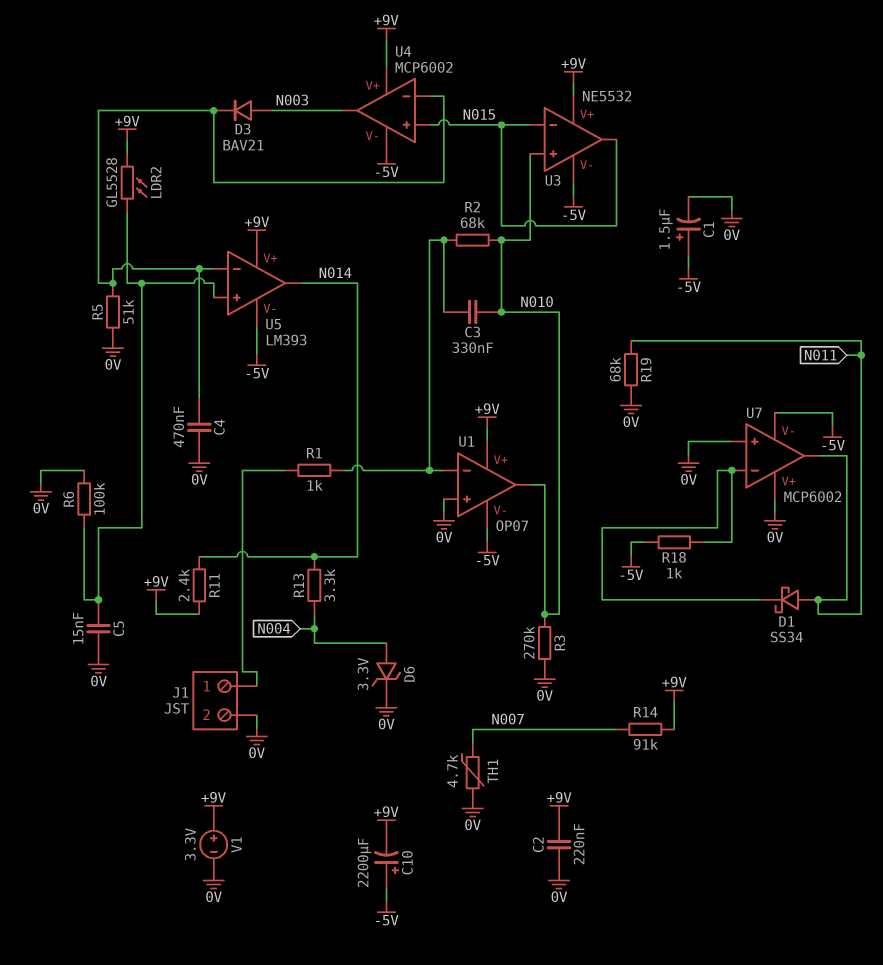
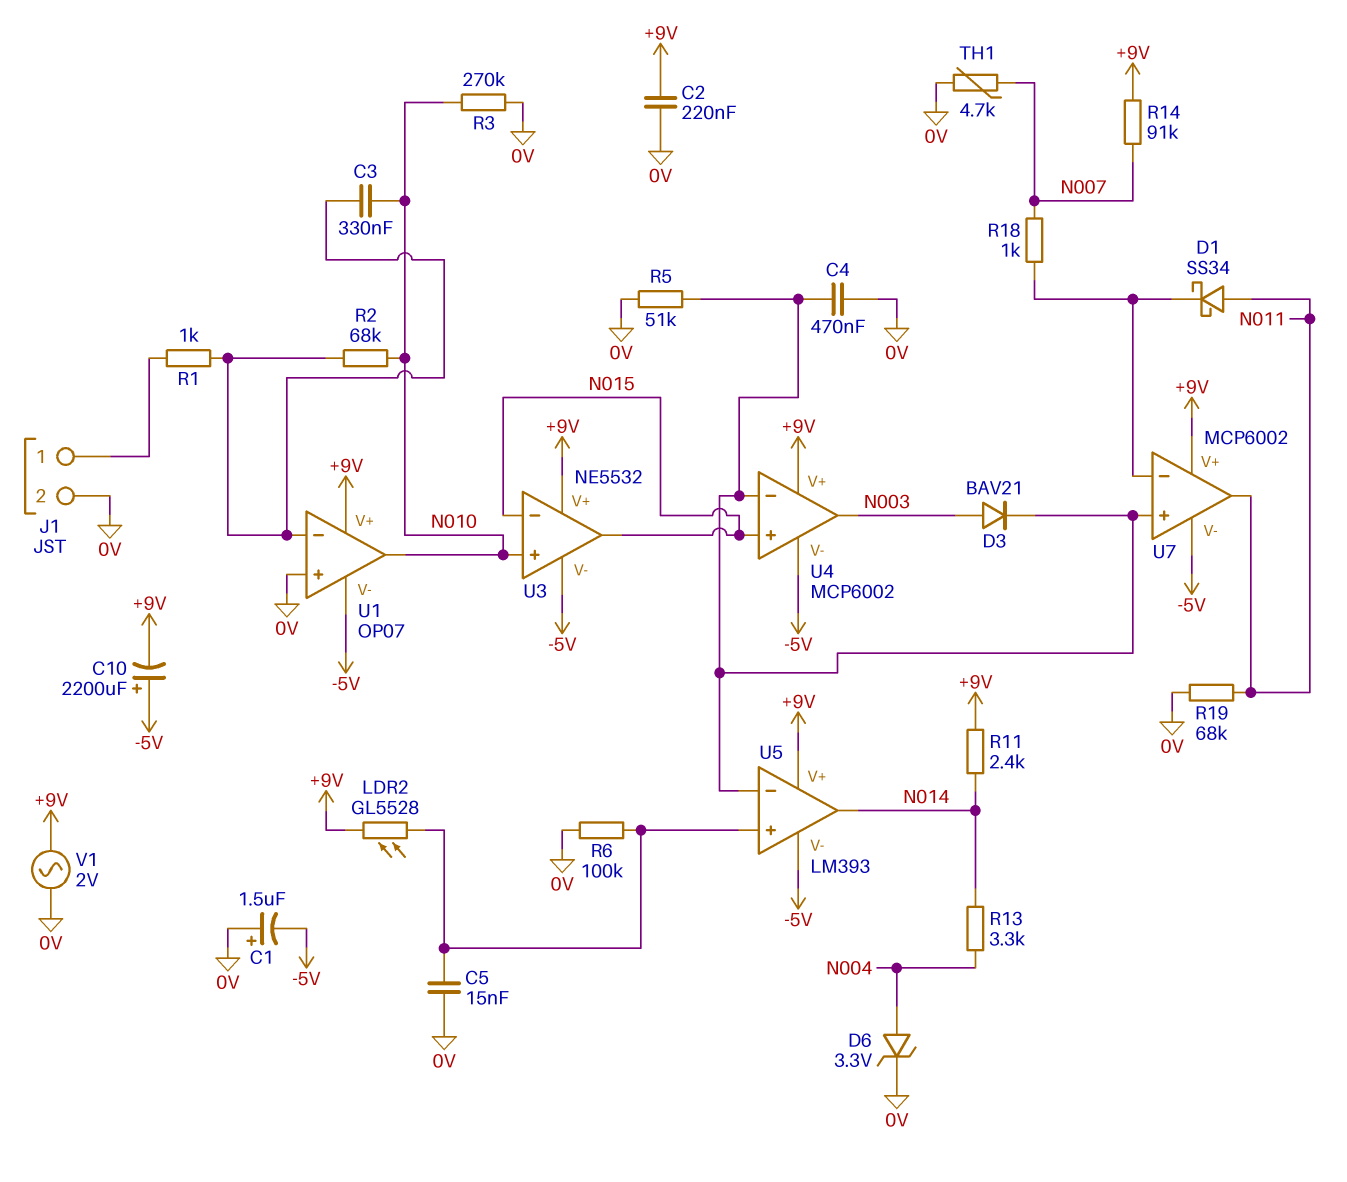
C1: 1.5uF (plus -5V, minus 0V) -> 1.5uF (plus 0V, minus -5V)
R18: 1k (-5V, U7/in-) -> 1k (N007, U7/in-)
U7 pin V+: 0V -> +9V
U7 pin in+: 0V -> U4/in-
V1: 3.3V (plus +9V, minus 0V) -> AC 2V (+9V, 0V)

